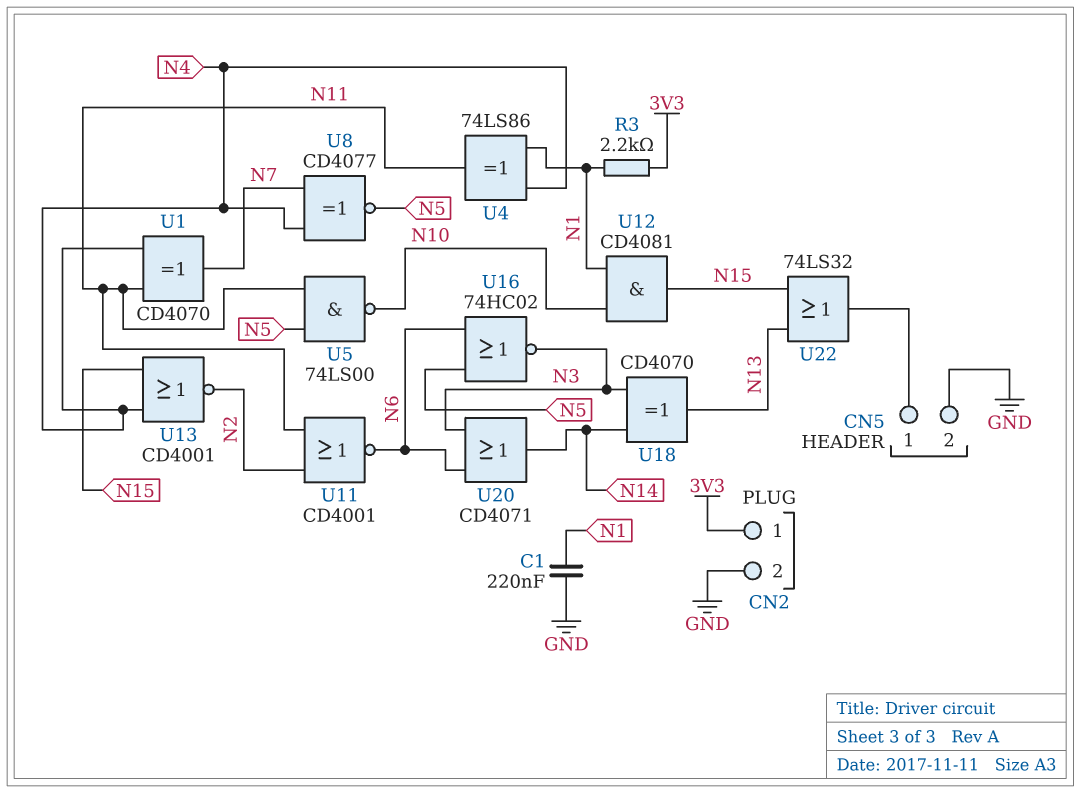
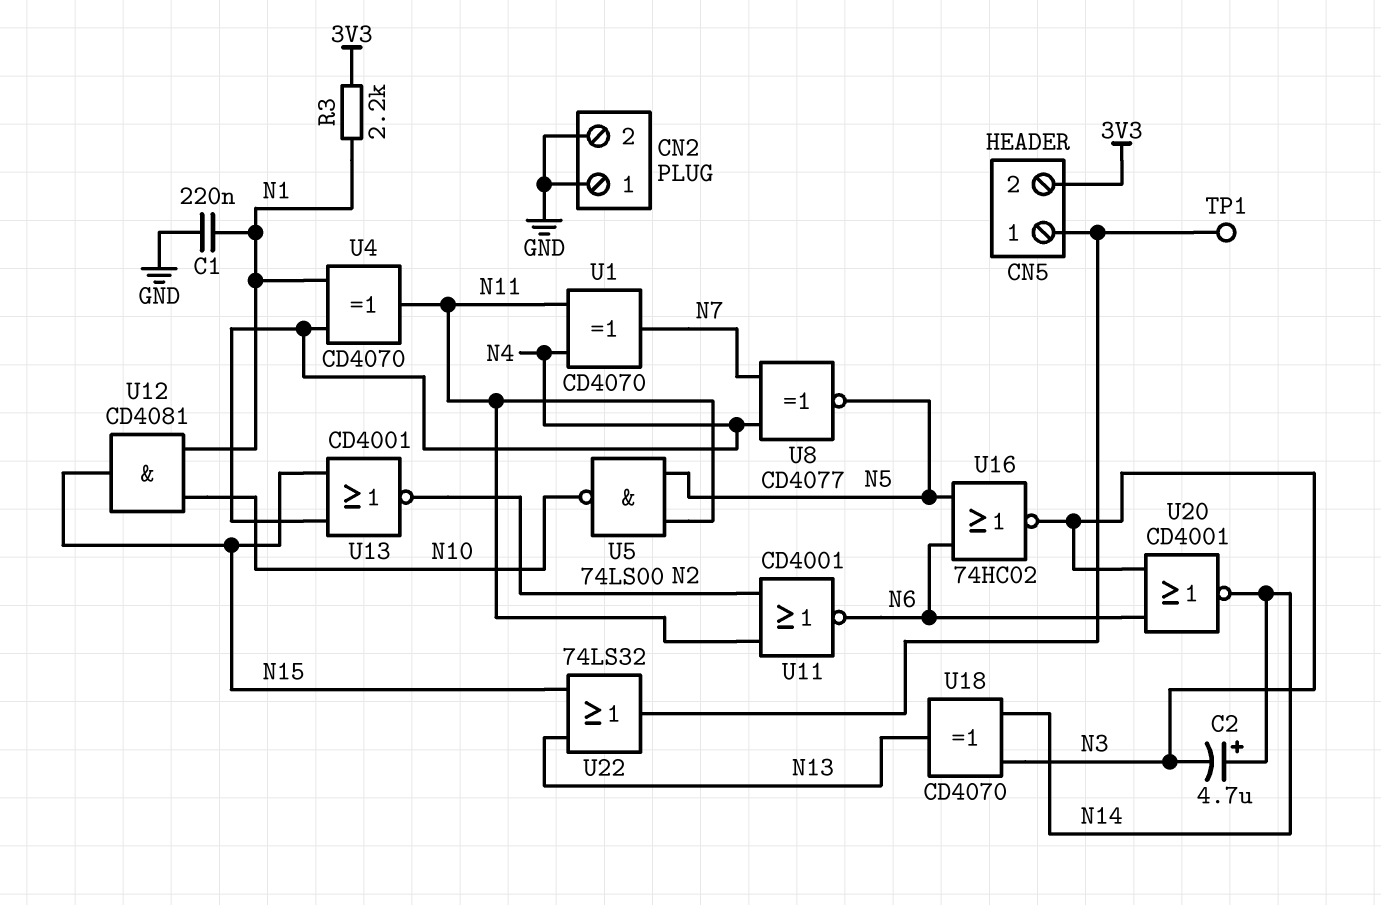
C2: none -> 4.7uF (plus N14, minus N3)
CN2 pin 1: 3V3 -> GND
CN5 pin 2: GND -> 3V3
TP1: none -> test point (CN5/1)
U4: XOR 74LS86 (in N1, in N4, out N11) -> XOR CD4070 (in N1, in N4, out N11)
U20: OR CD4071 (in N3, in N6, out N14) -> NOR CD4001 (in N3, in N6, out N14)

